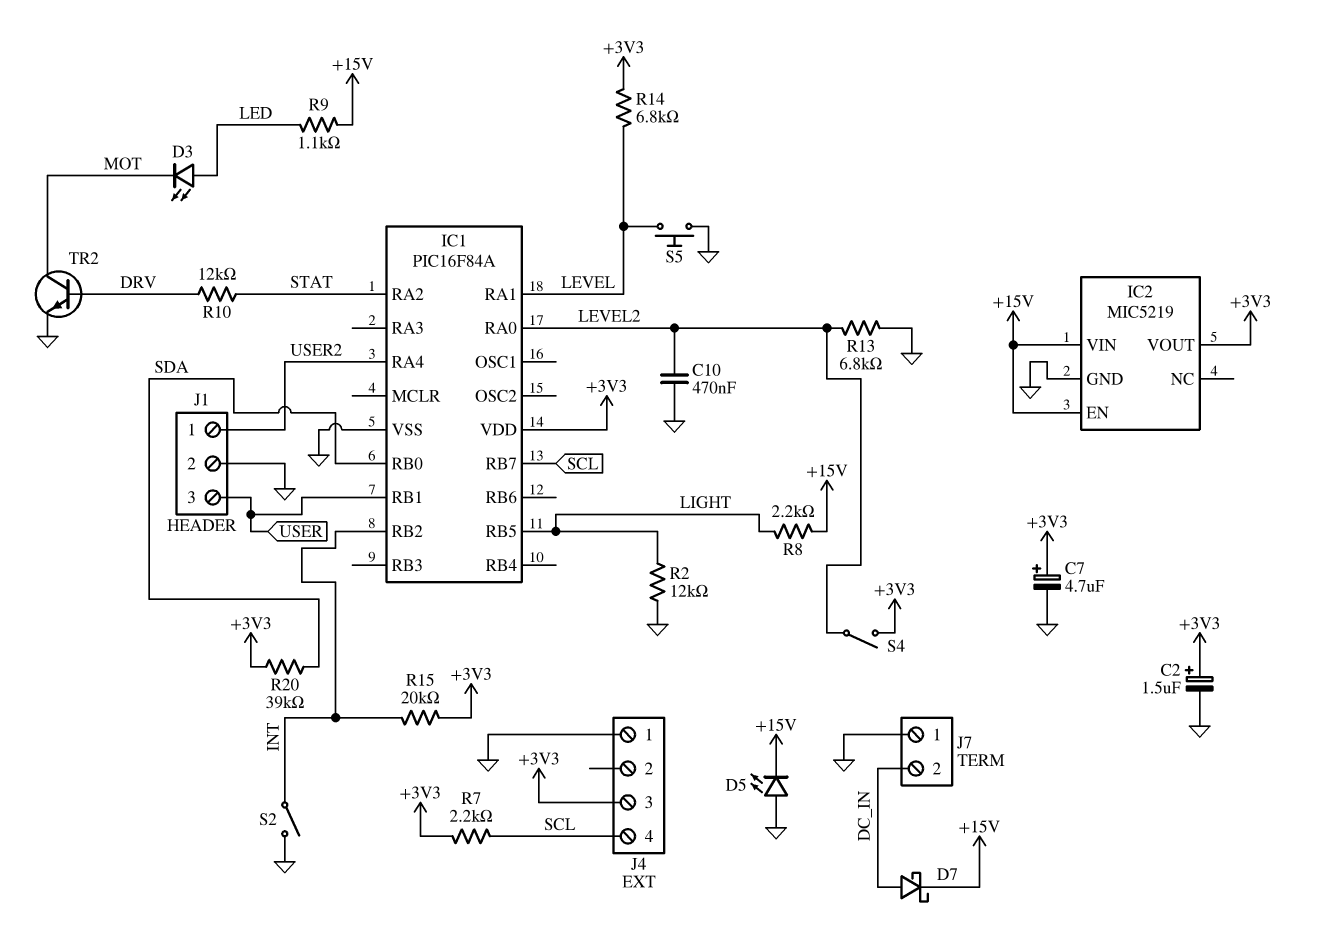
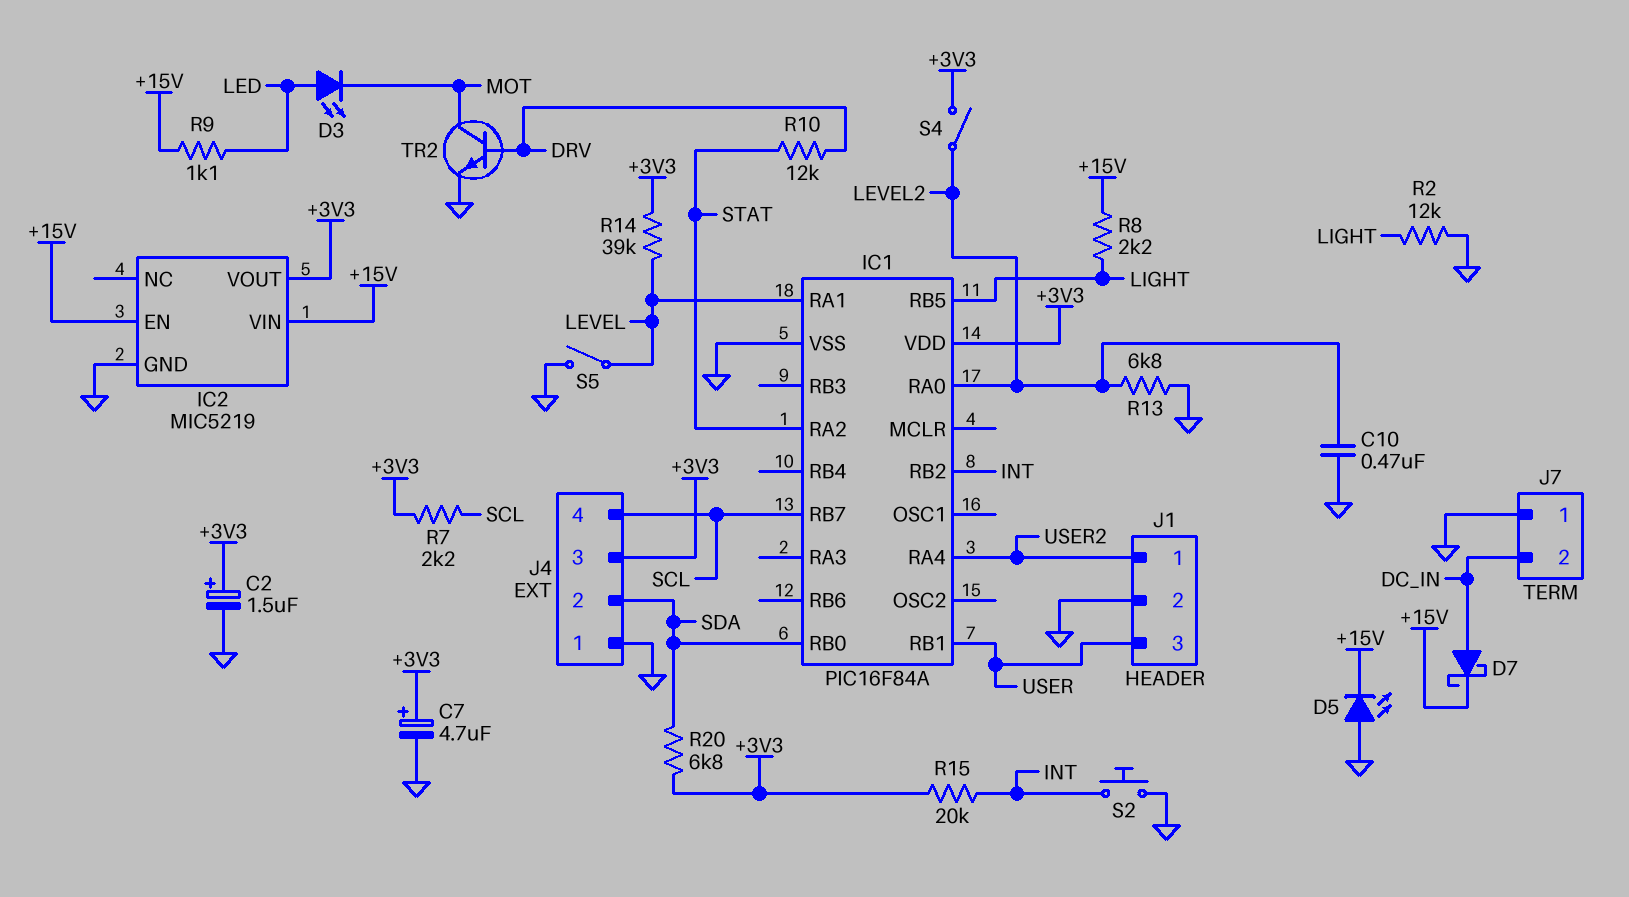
J4 pin 2: none -> SDA
R14: 6.8k (+3V3, LEVEL) -> 39k (+3V3, LEVEL)
R20: 39k (+3V3, SDA) -> 6.8k (+3V3, SDA)
S2: switch (GND, INT) -> button (GND, INT)
S5: button (GND, LEVEL) -> switch (GND, LEVEL)

